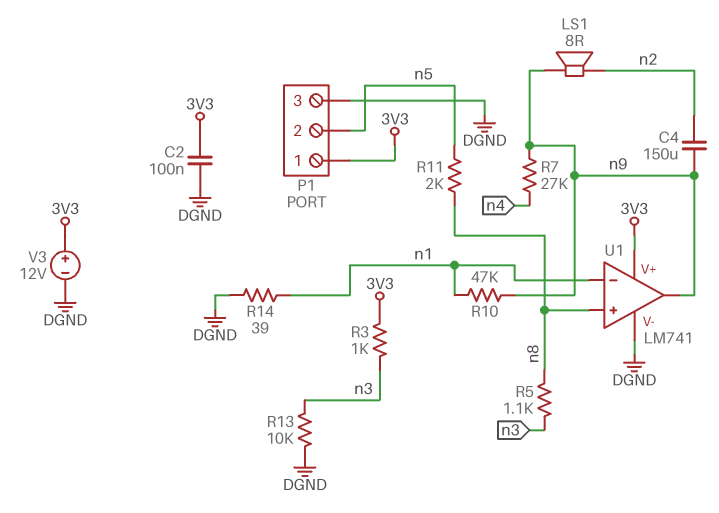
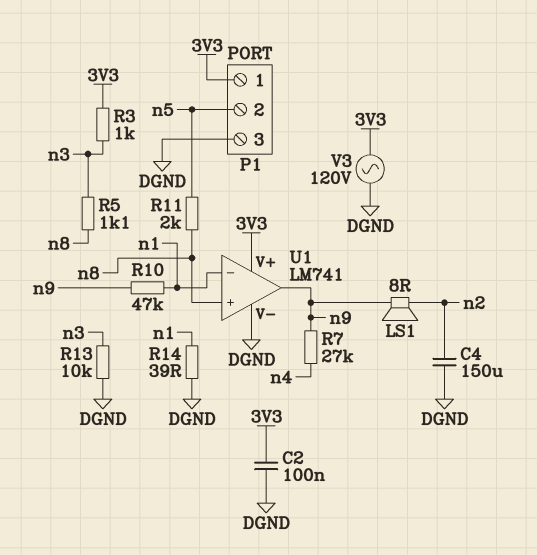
C4: 150uF (n2, n9) -> 150uF (DGND, n2)
V3: 12V (plus 3V3, minus DGND) -> AC 120V (3V3, DGND)

